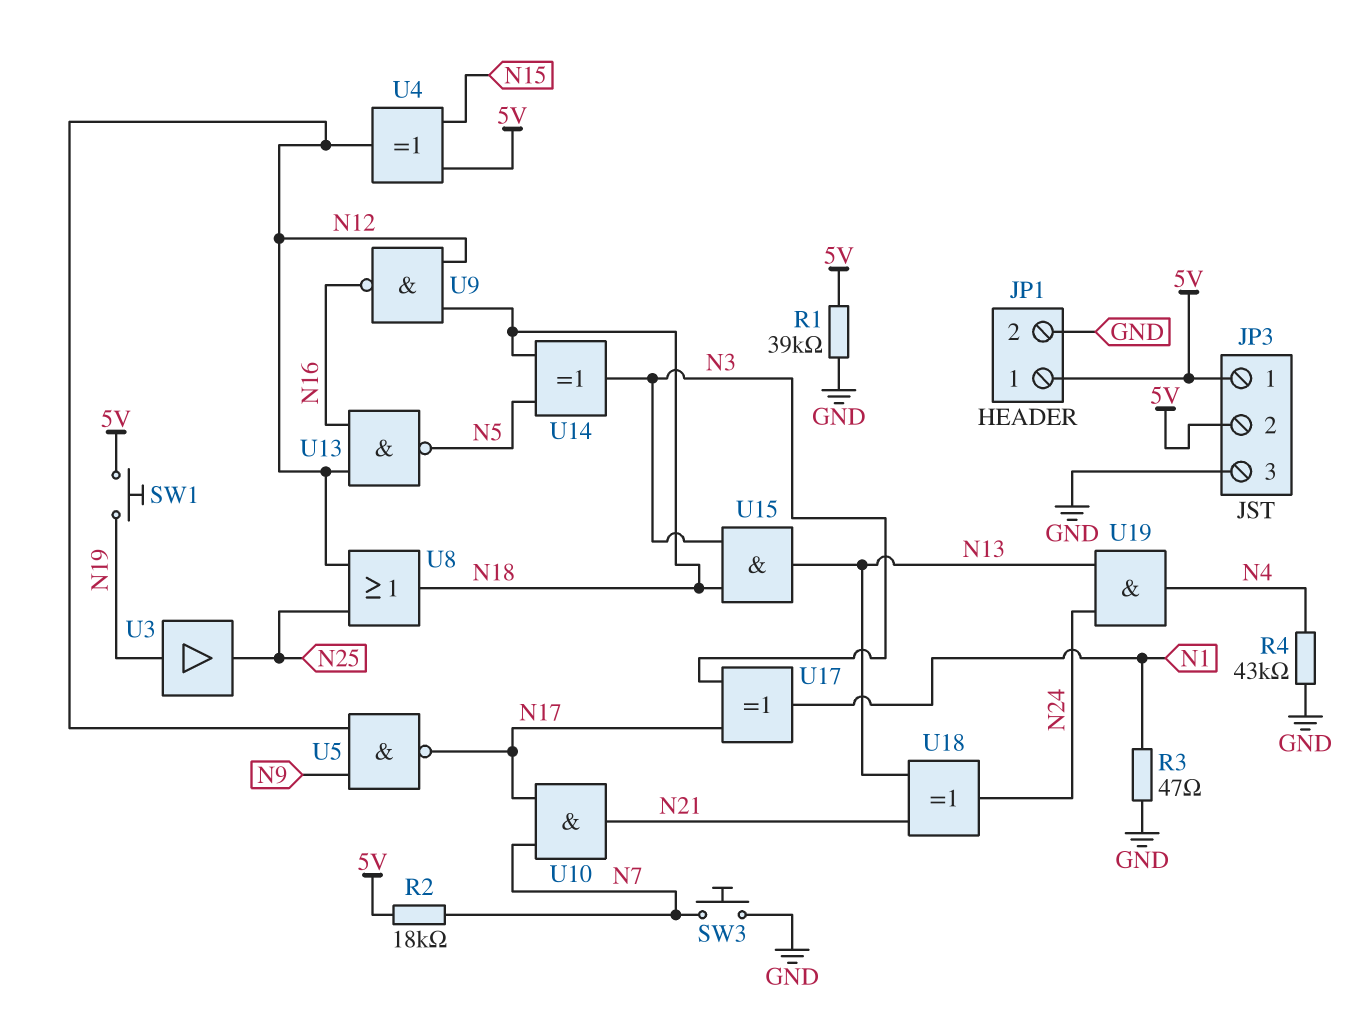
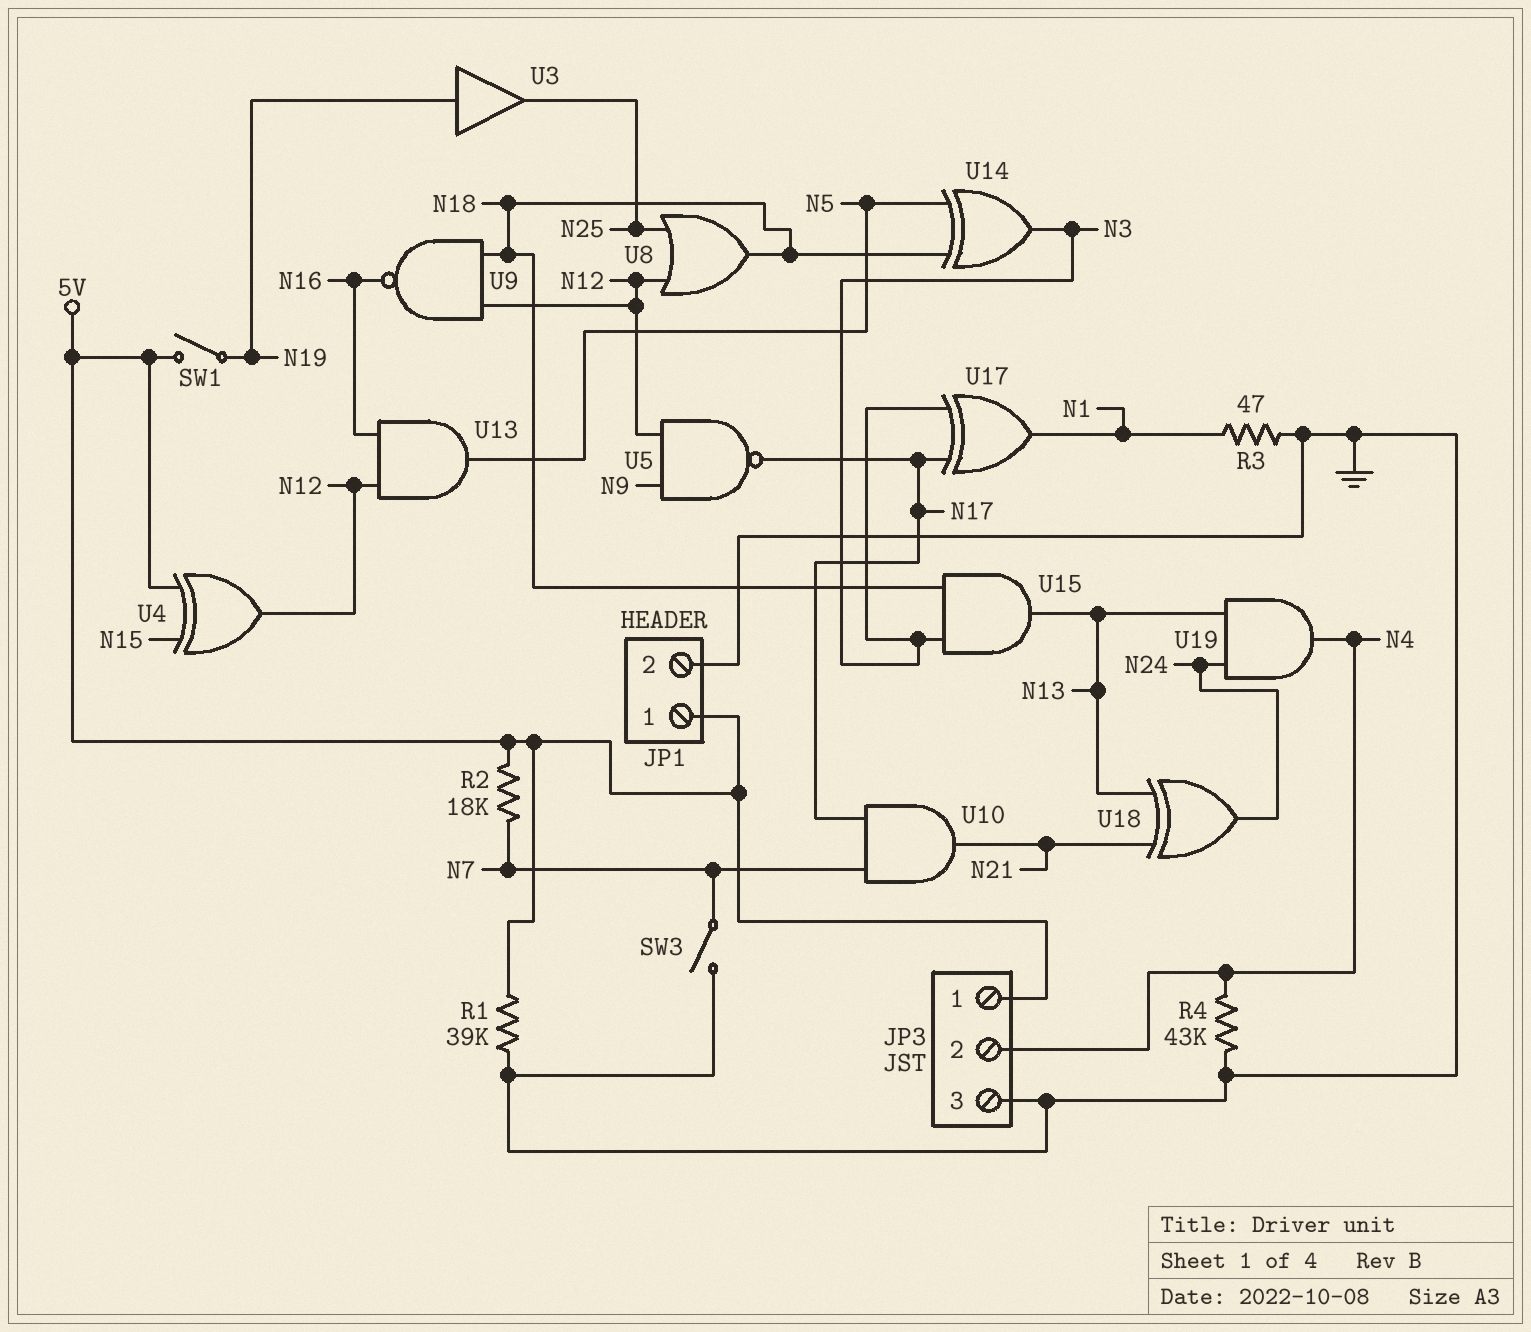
JP3 pin 2: 5V -> N4
SW1: button (5V, N19) -> switch (5V, N19)
SW3: button (GND, N7) -> switch (GND, N7)
U13: NAND (in N12, in N16, out N5) -> AND (in N12, in N16, out N5)

